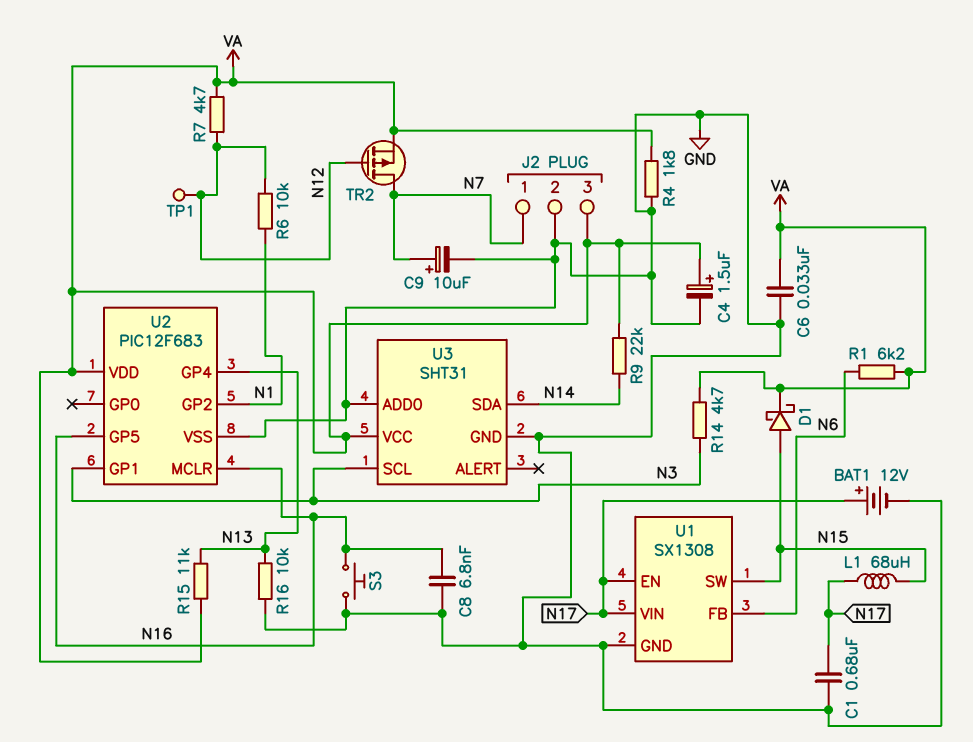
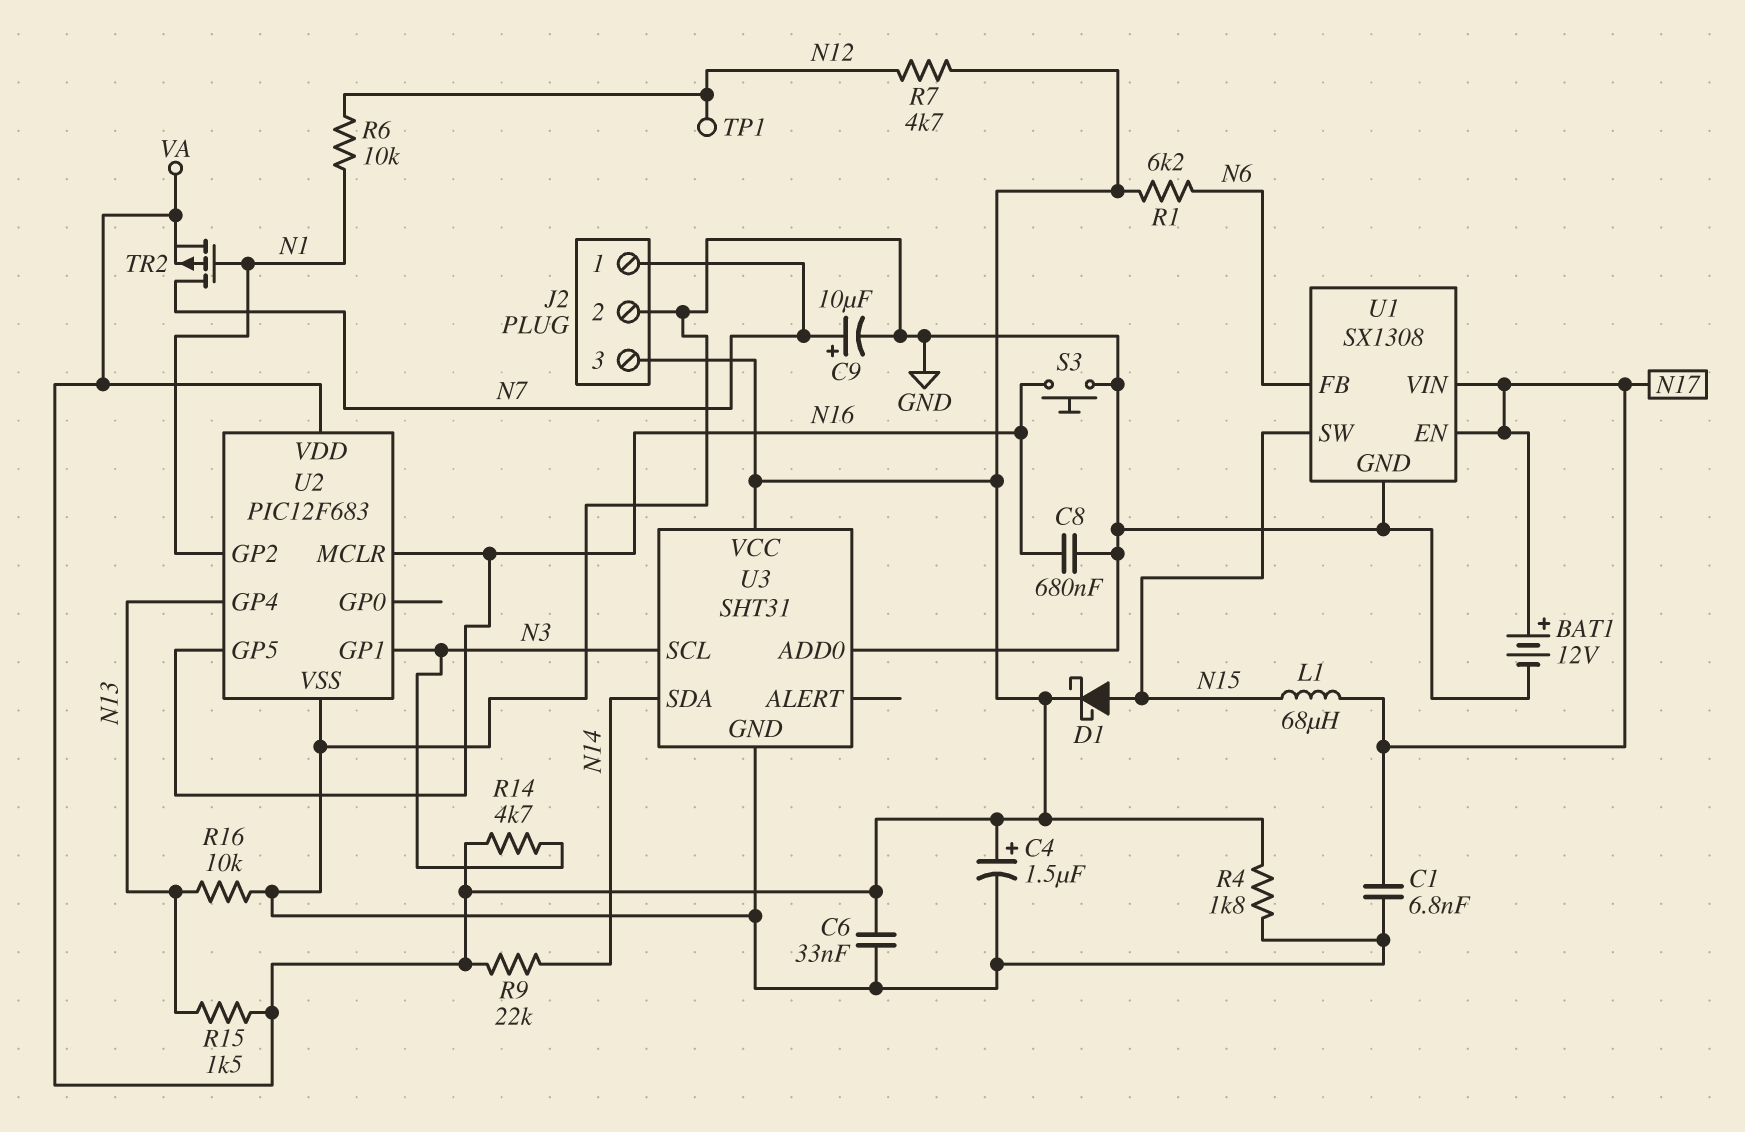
C1: 680nF (GND, N17) -> 6.8nF (GND, N17)
C8: 6.8nF (GND, N16) -> 680nF (GND, N16)
R15: 11k (N13, VA) -> 1.5k (N13, VA)
TR2: PMOS (G N12, D N7, S VA) -> PMOS (G N1, D N7, S VA)

